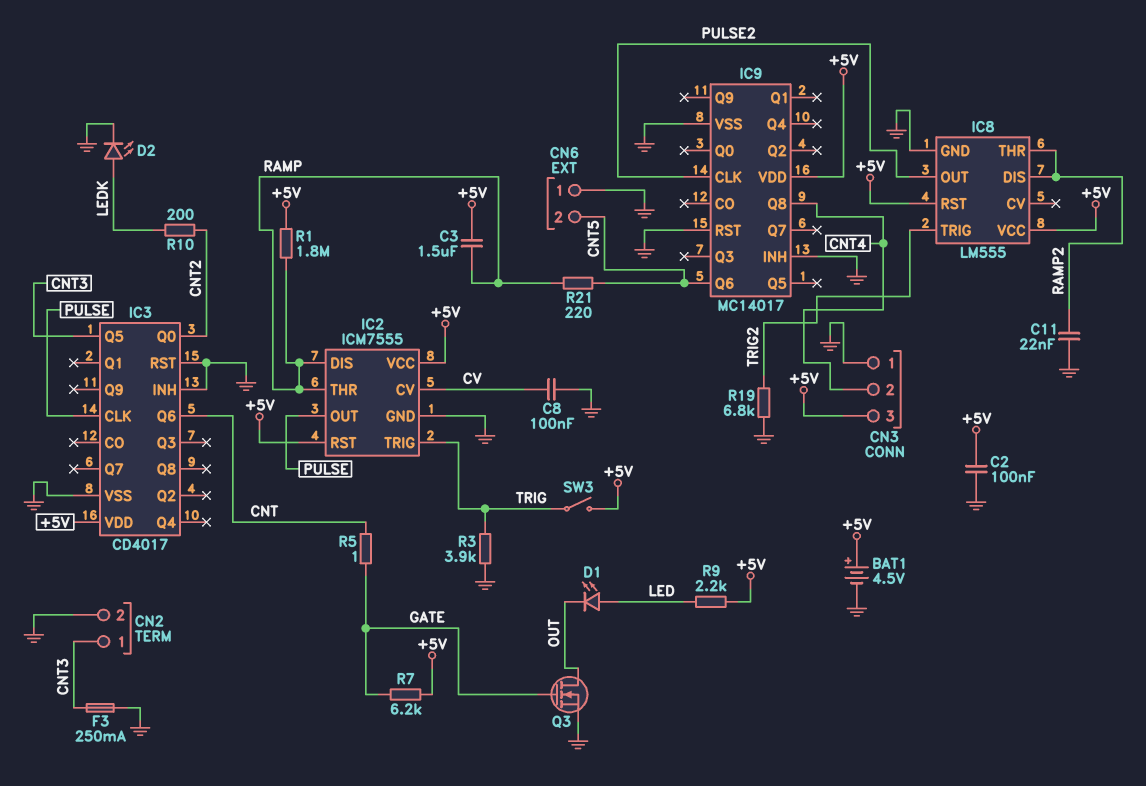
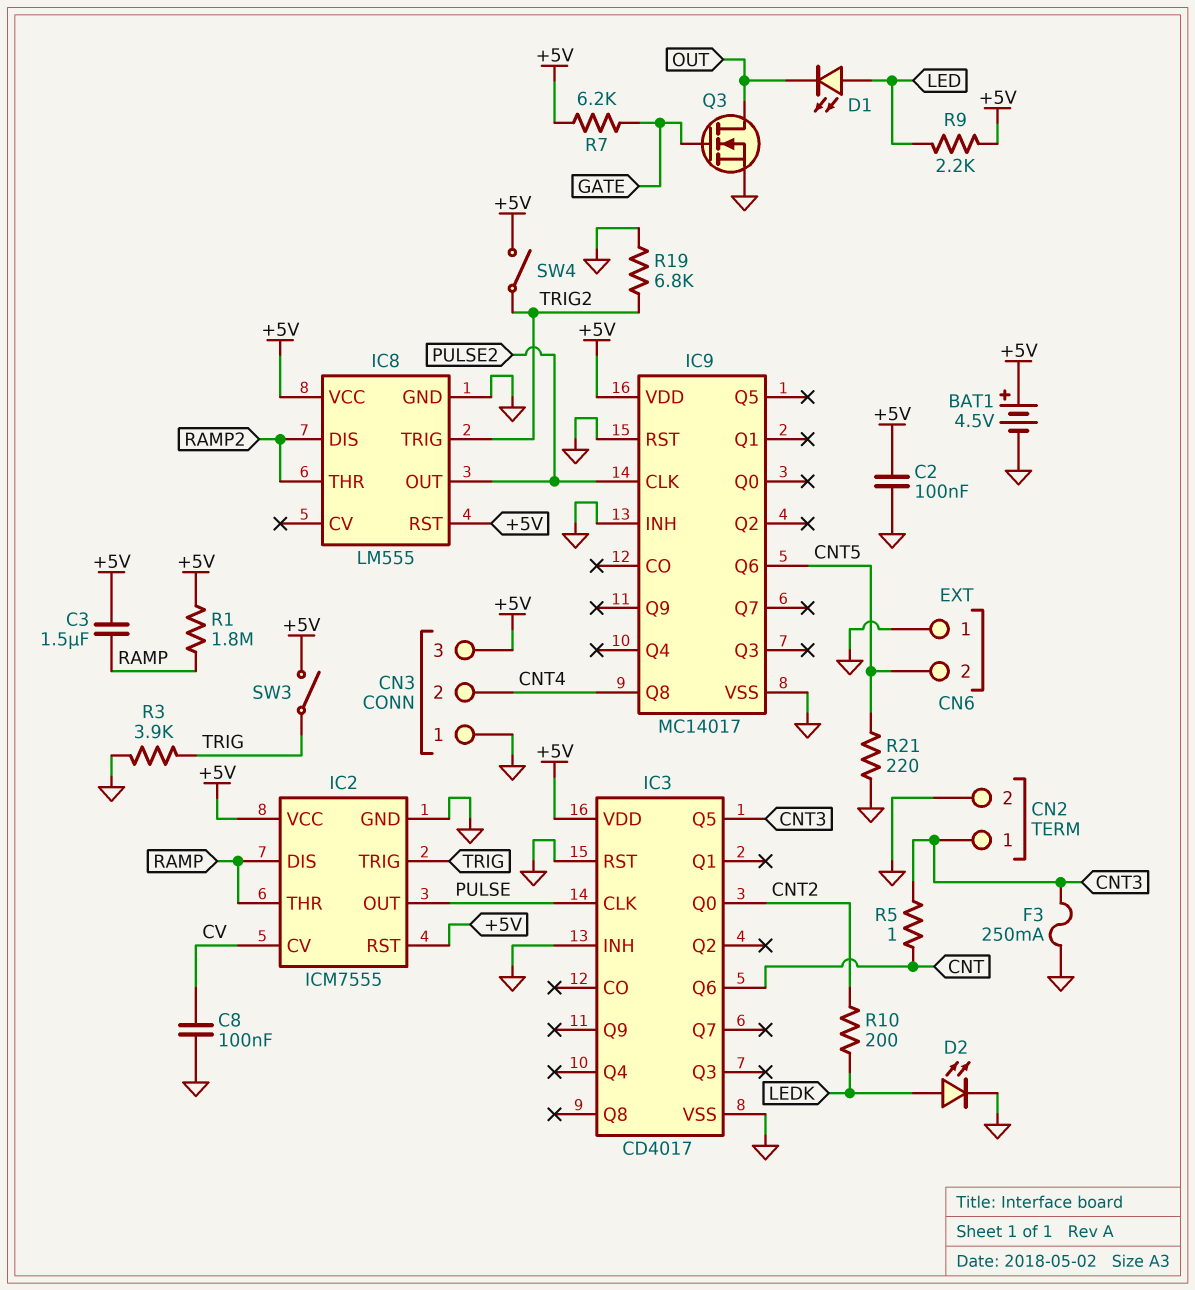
C11: 22nF (GND, RAMP2) -> none
R5: 1 (CNT, GATE) -> 1 (CNT, CNT3)
R21: 220 (CNT5, RAMP) -> 220 (CNT5, GND)
SW4: none -> switch (+5V, TRIG2)

